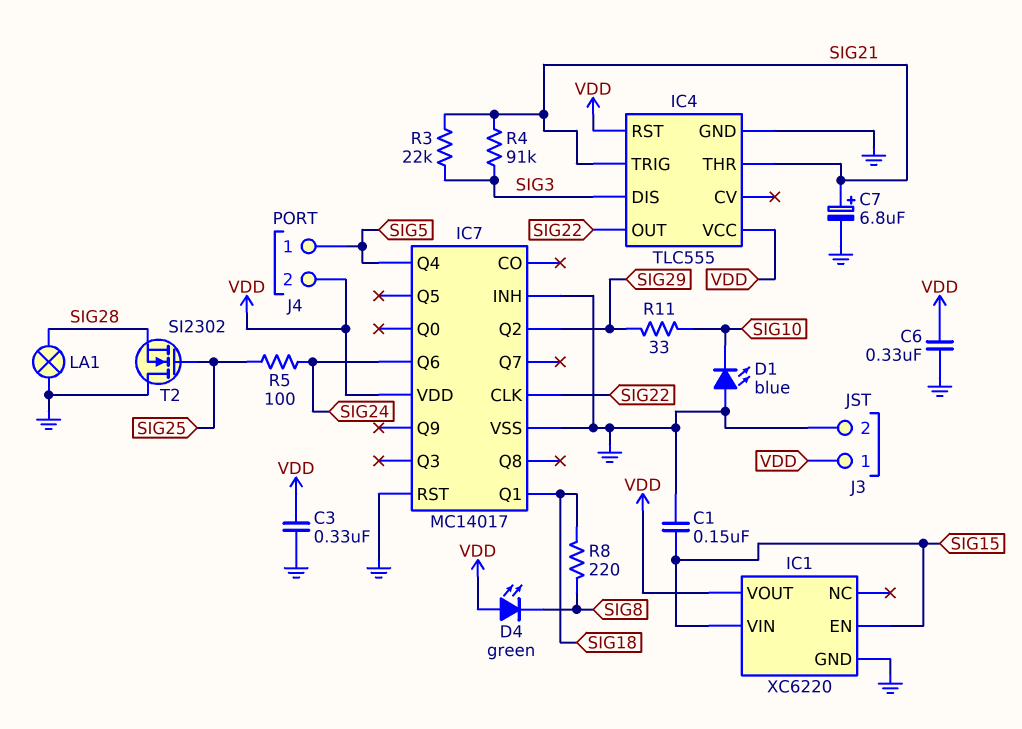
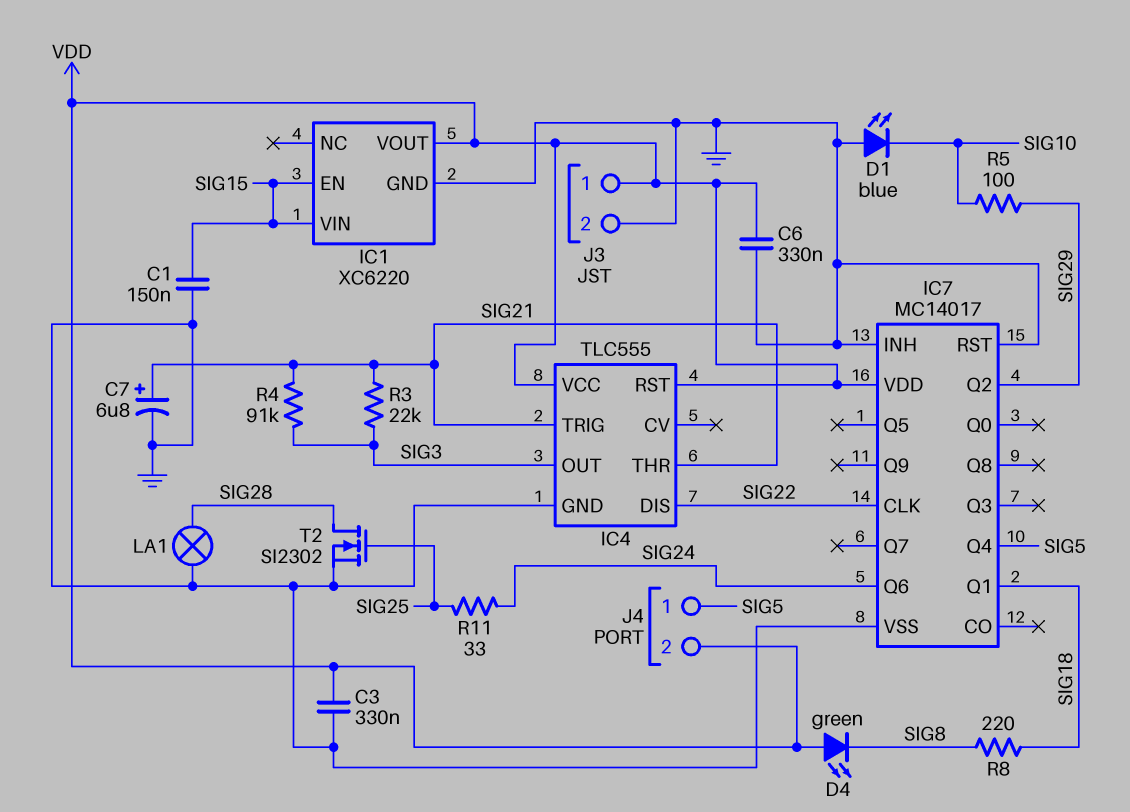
IC4 pin DIS: SIG3 -> SIG22
IC4 pin OUT: SIG22 -> SIG3
R5: 100 (SIG24, SIG25) -> 100 (SIG10, SIG29)
R11: 33 (SIG10, SIG29) -> 33 (SIG24, SIG25)
T2: NMOS SI2302 (G SIG25, D GND, S SIG28) -> NMOS SI2302 (G SIG25, D SIG28, S GND)

